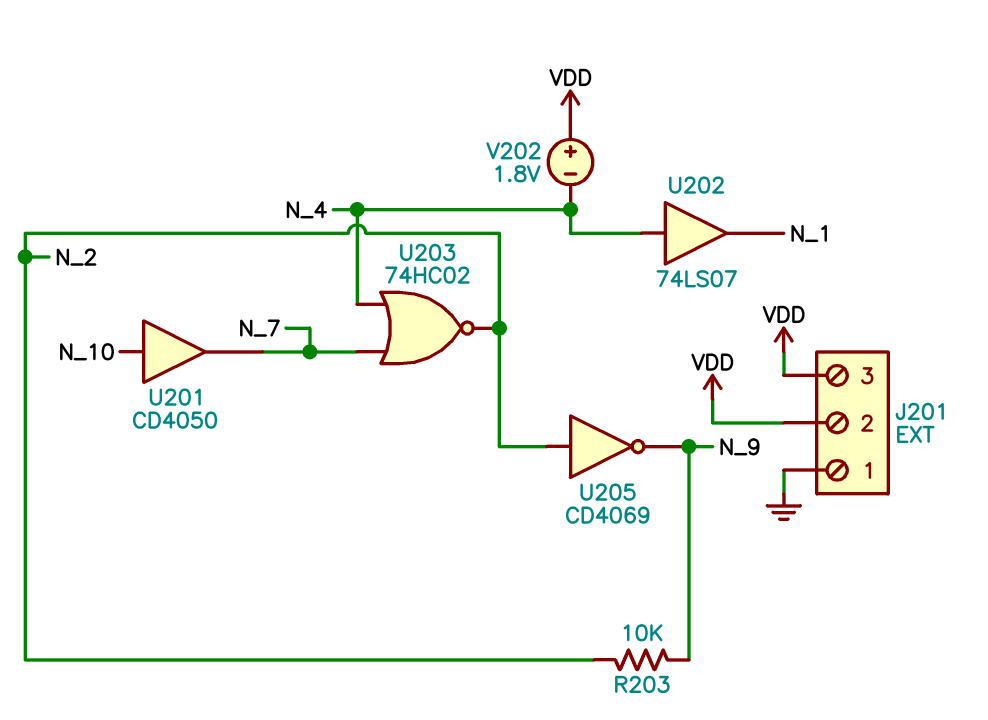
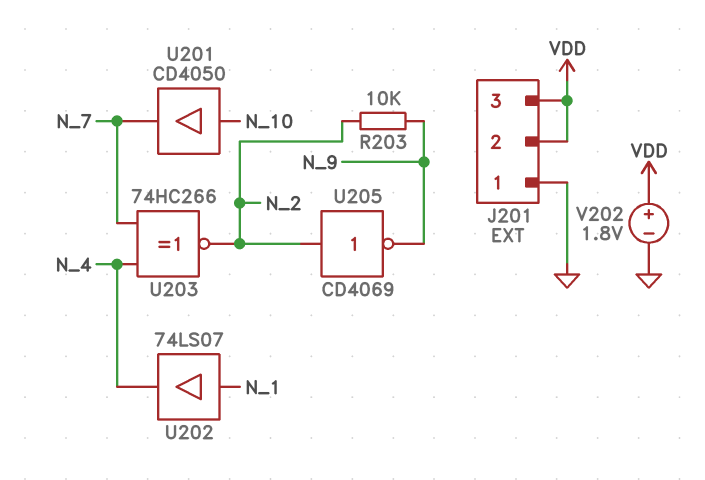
U202: buffer 74LS07 (in N_4, out N_1) -> buffer 74LS07 (in N_1, out N_4)
U203: NOR 74HC02 (in N_4, in N_7, out N_2) -> XNOR 74HC266 (in N_4, in N_7, out N_2)
V202: 1.8V (plus VDD, minus N_4) -> 1.8V (plus VDD, minus GND)

